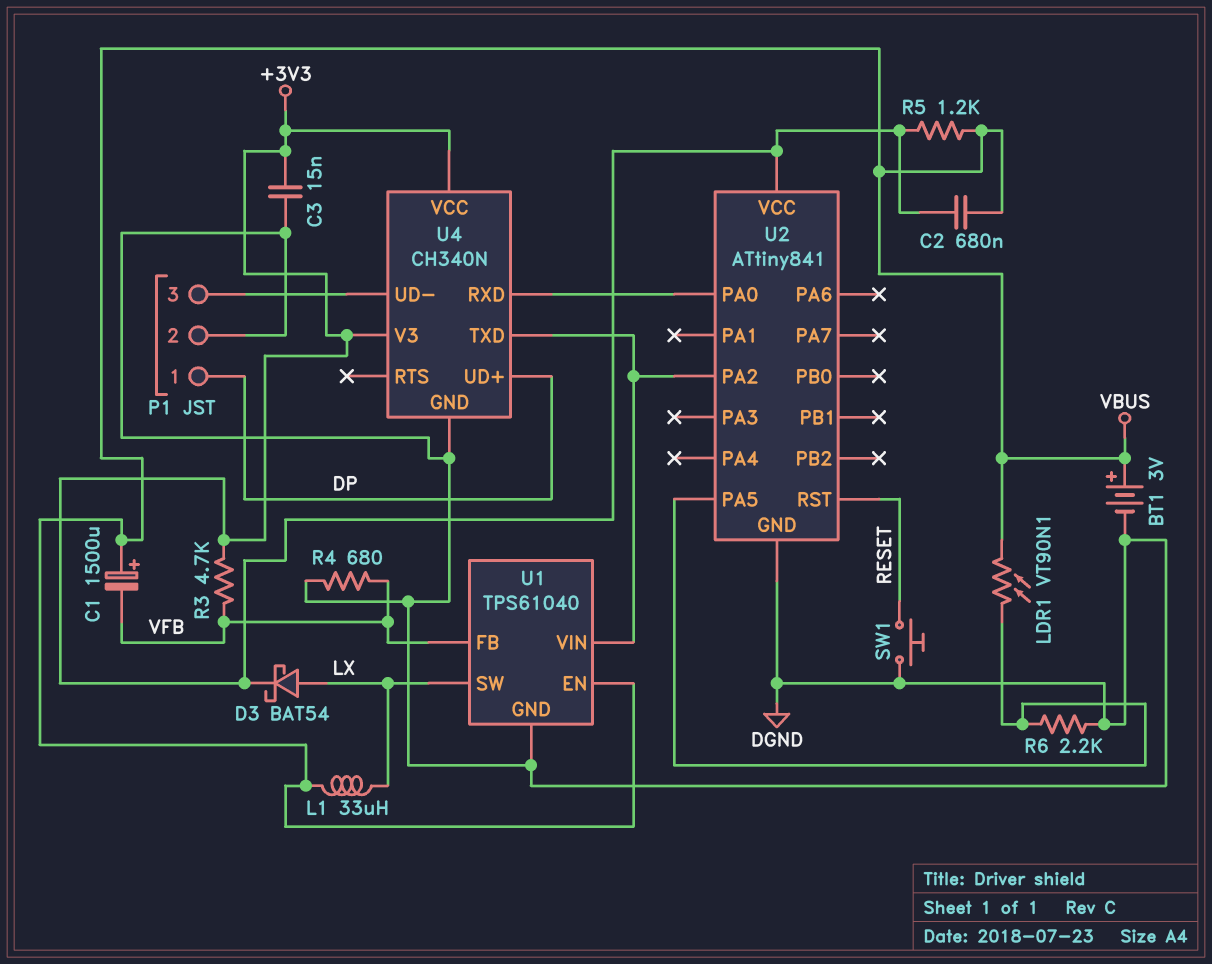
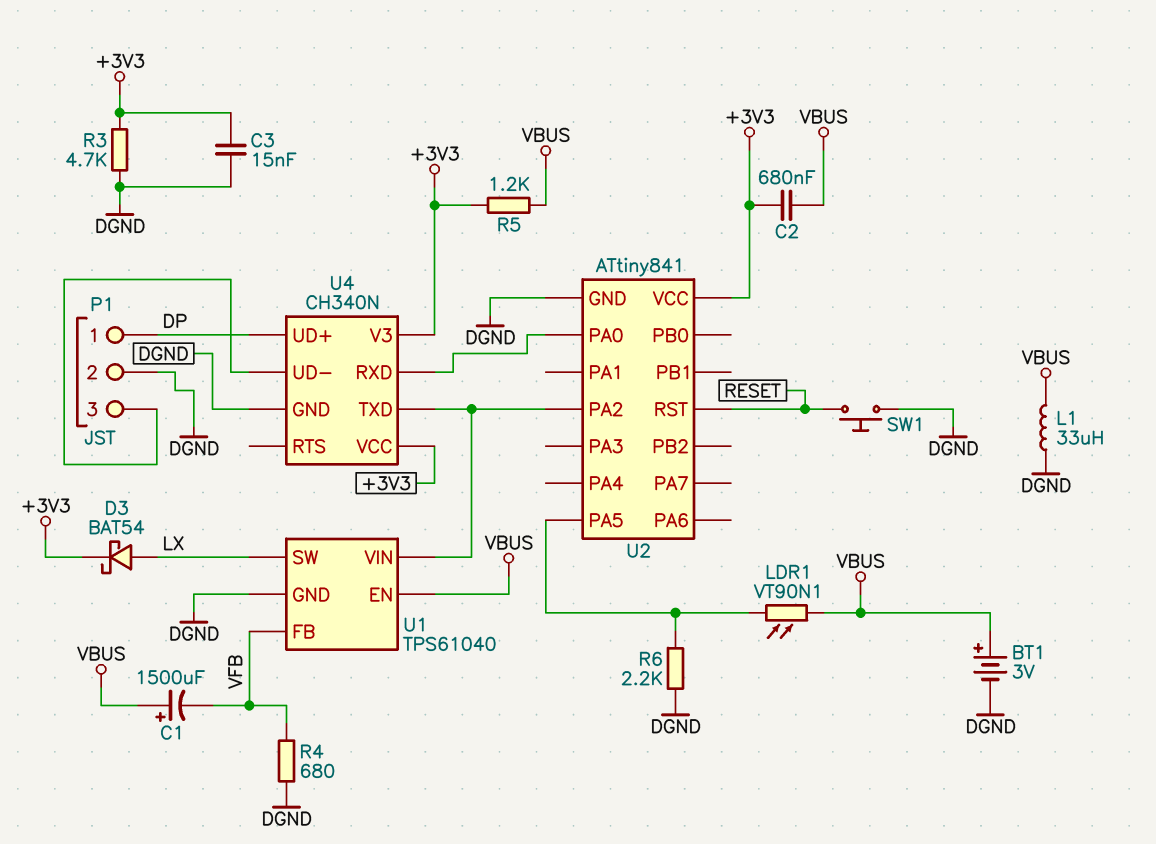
L1: 33uH (LX, VBUS) -> 33uH (DGND, VBUS)
R3: 4.7k (+3V3, VFB) -> 4.7k (+3V3, DGND)

